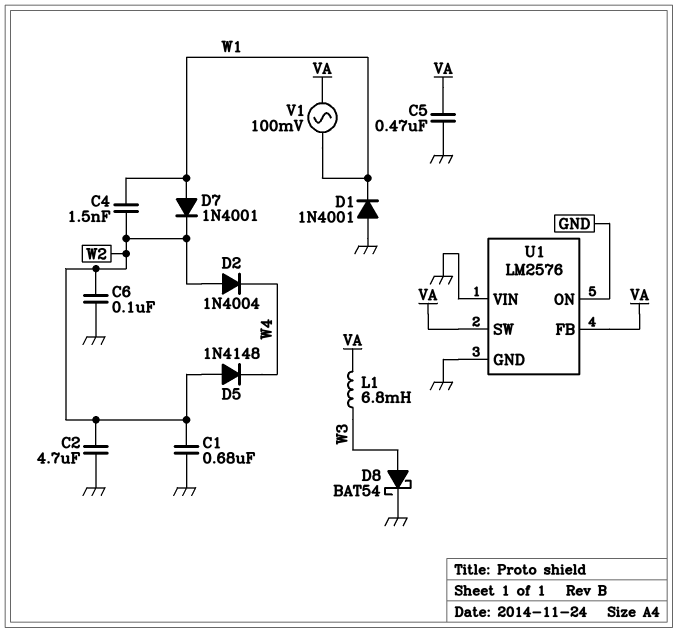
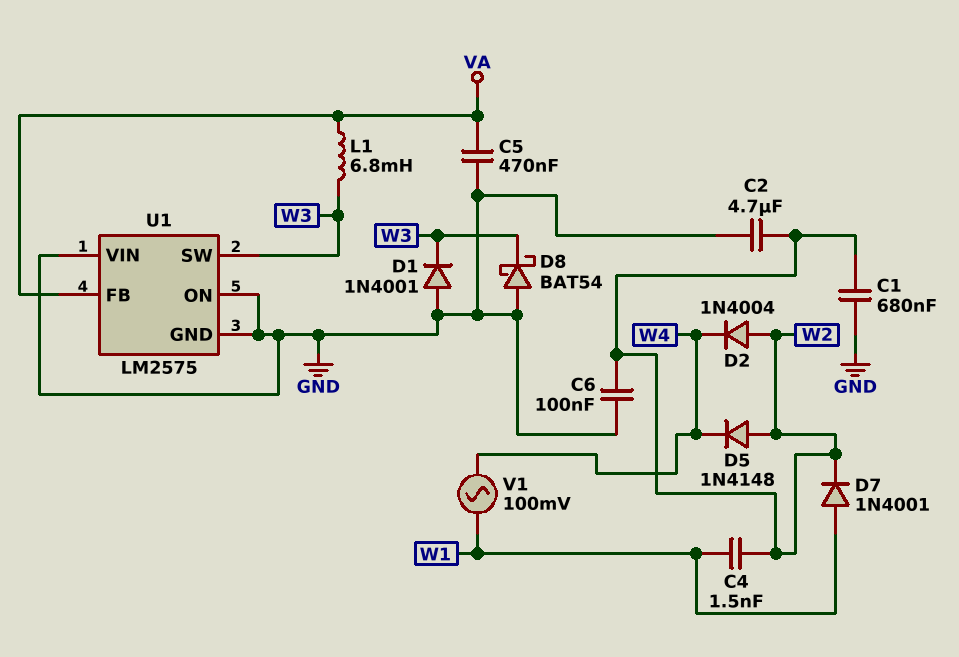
D1: diode 1N4001 (A GND, K W1) -> diode 1N4001 (A GND, K W3)
D8: schottky BAT54 (A W3, K GND) -> schottky BAT54 (A GND, K W3)
U1: LM2576 -> LM2575
U1 pin SW: VA -> W3
V1: AC 100mV (VA, W1) -> AC 100mV (W1, W4)

